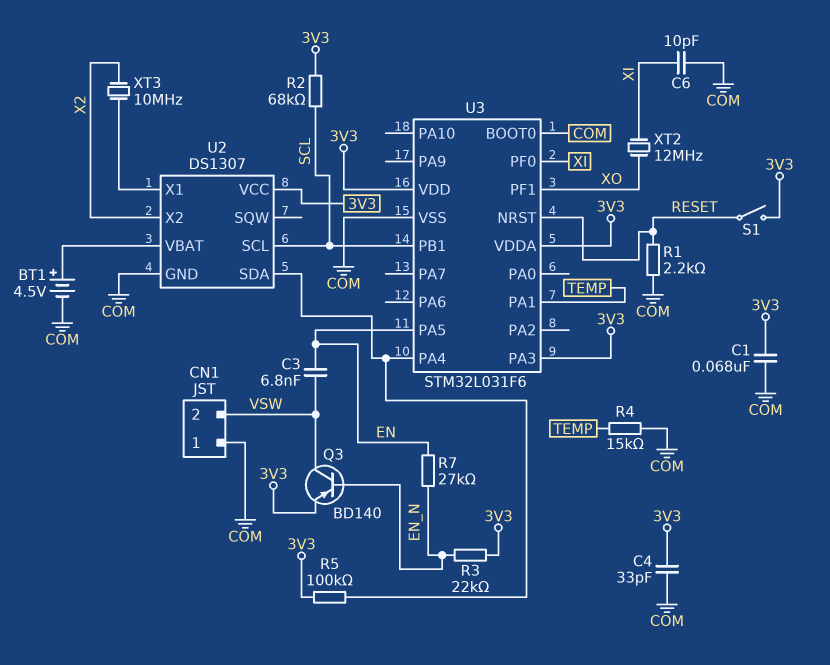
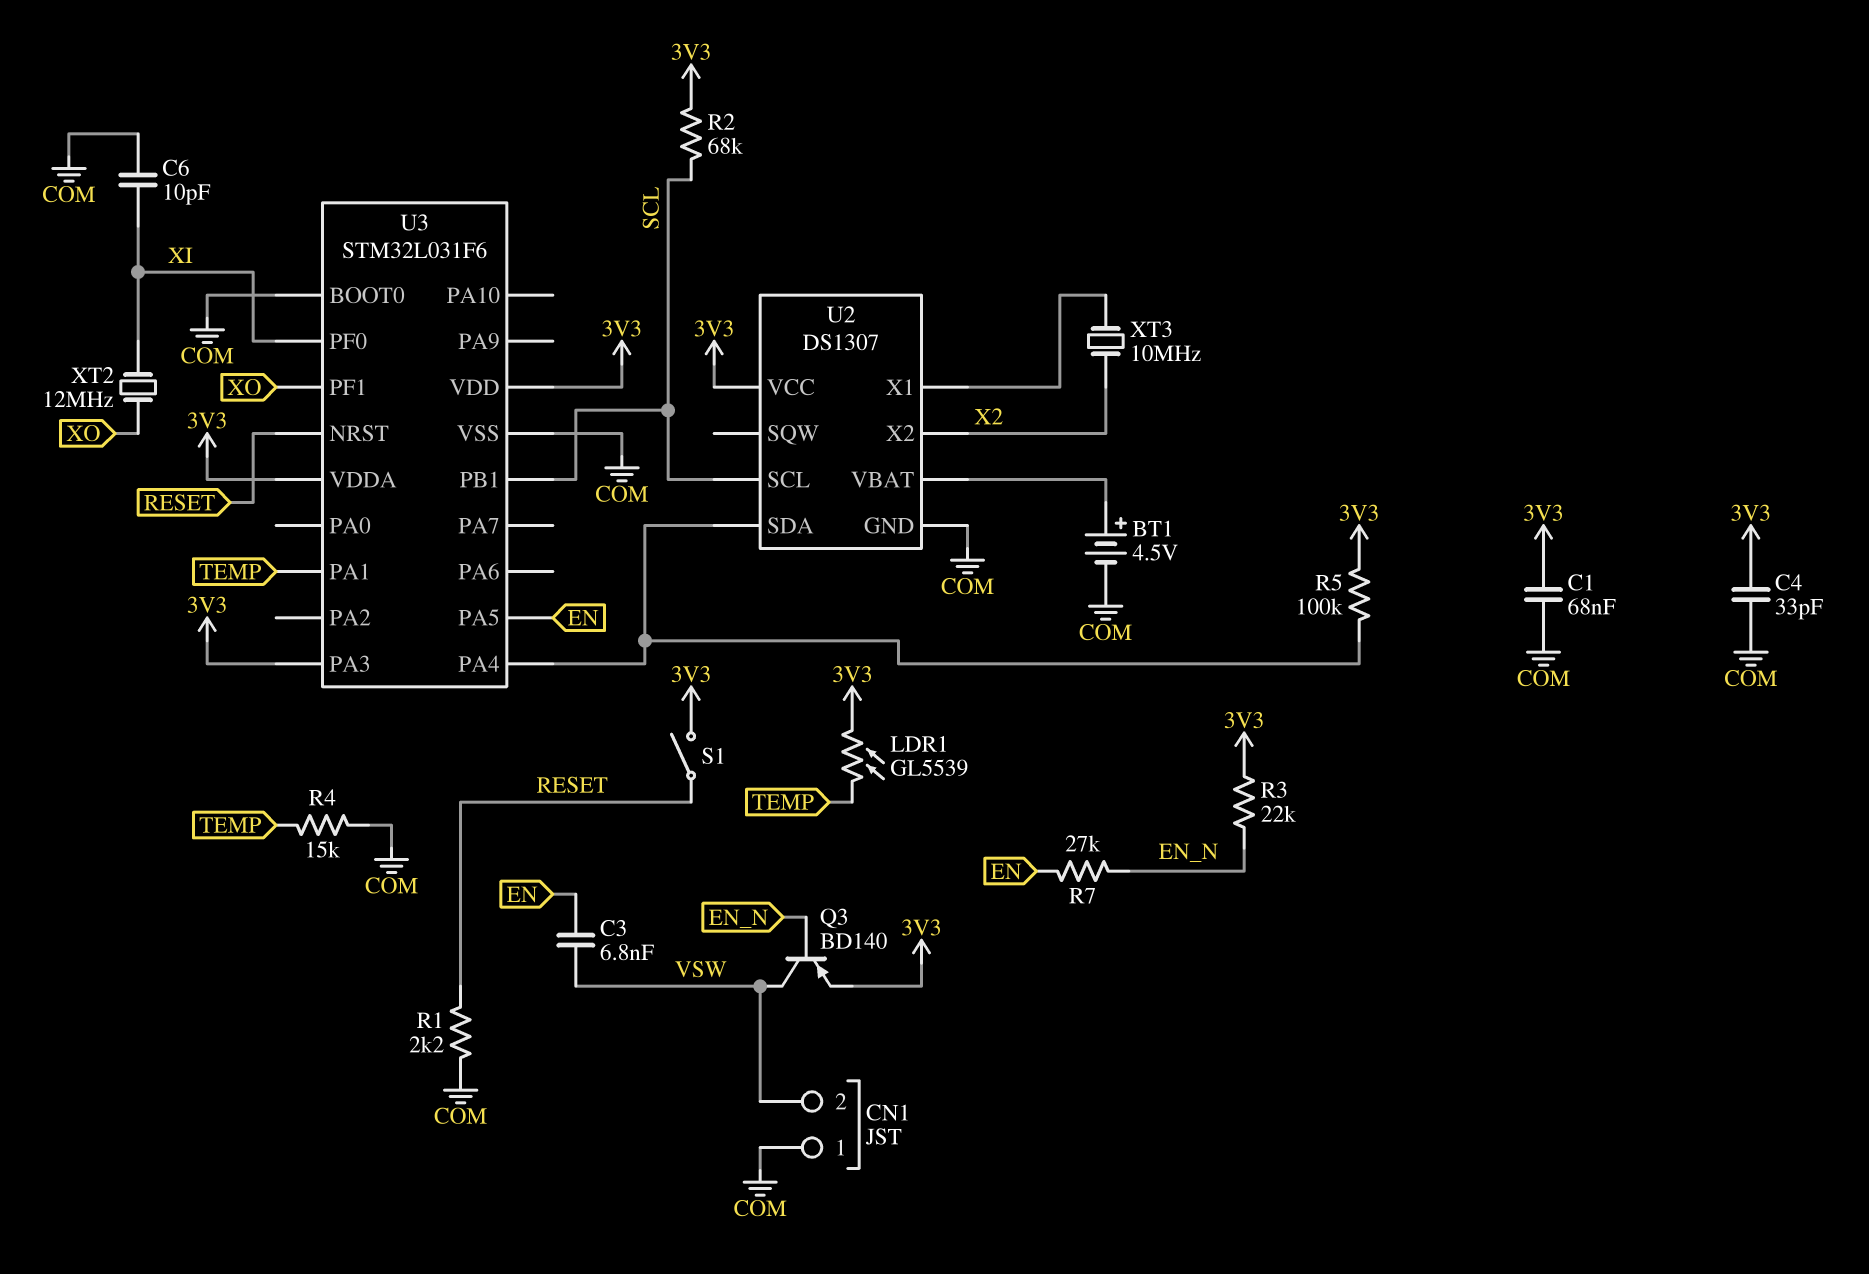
LDR1: none -> GL5539 (3V3, TEMP)

